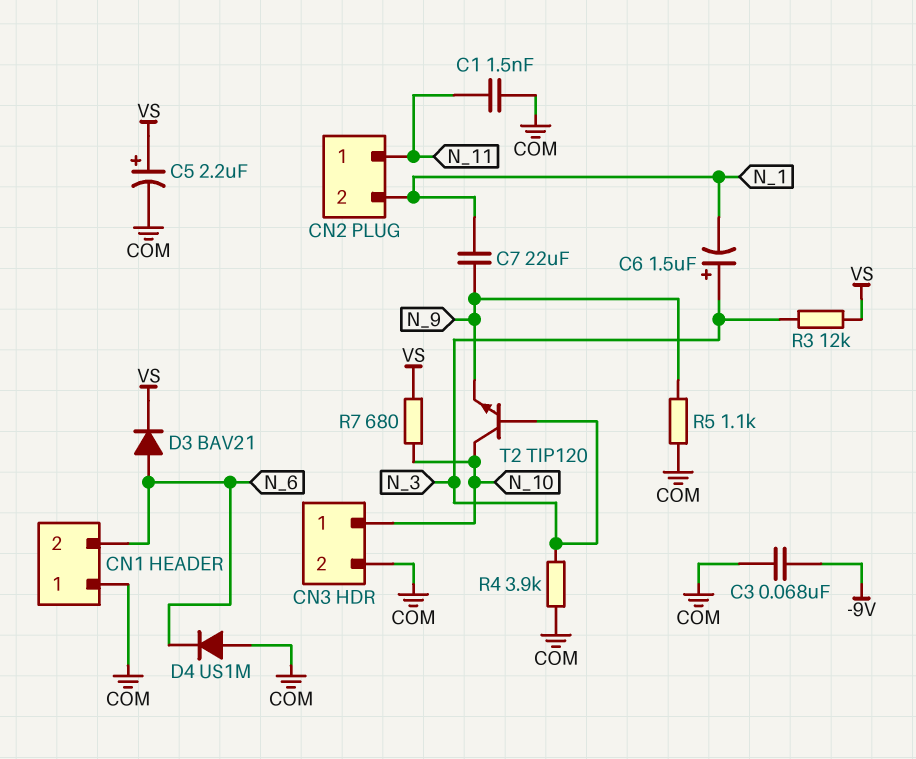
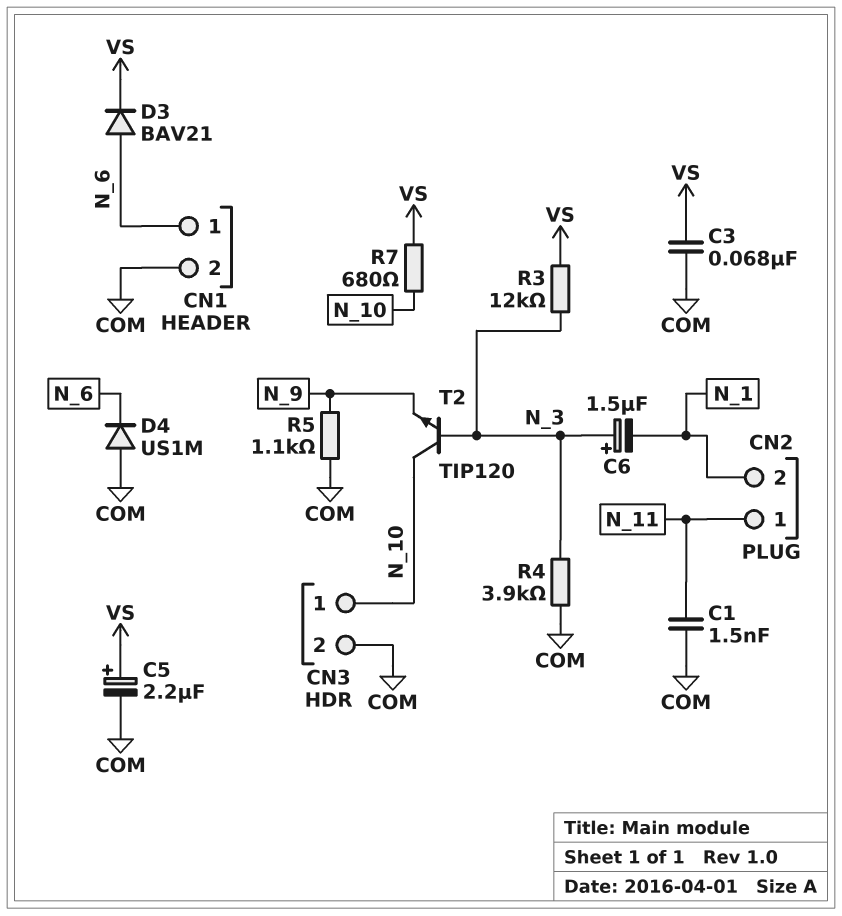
C3: 68nF (-9V, COM) -> 68nF (COM, VS)
C7: 22uF (N_1, N_9) -> none
CN1 pin 1: COM -> N_6
CN1 pin 2: N_6 -> COM

